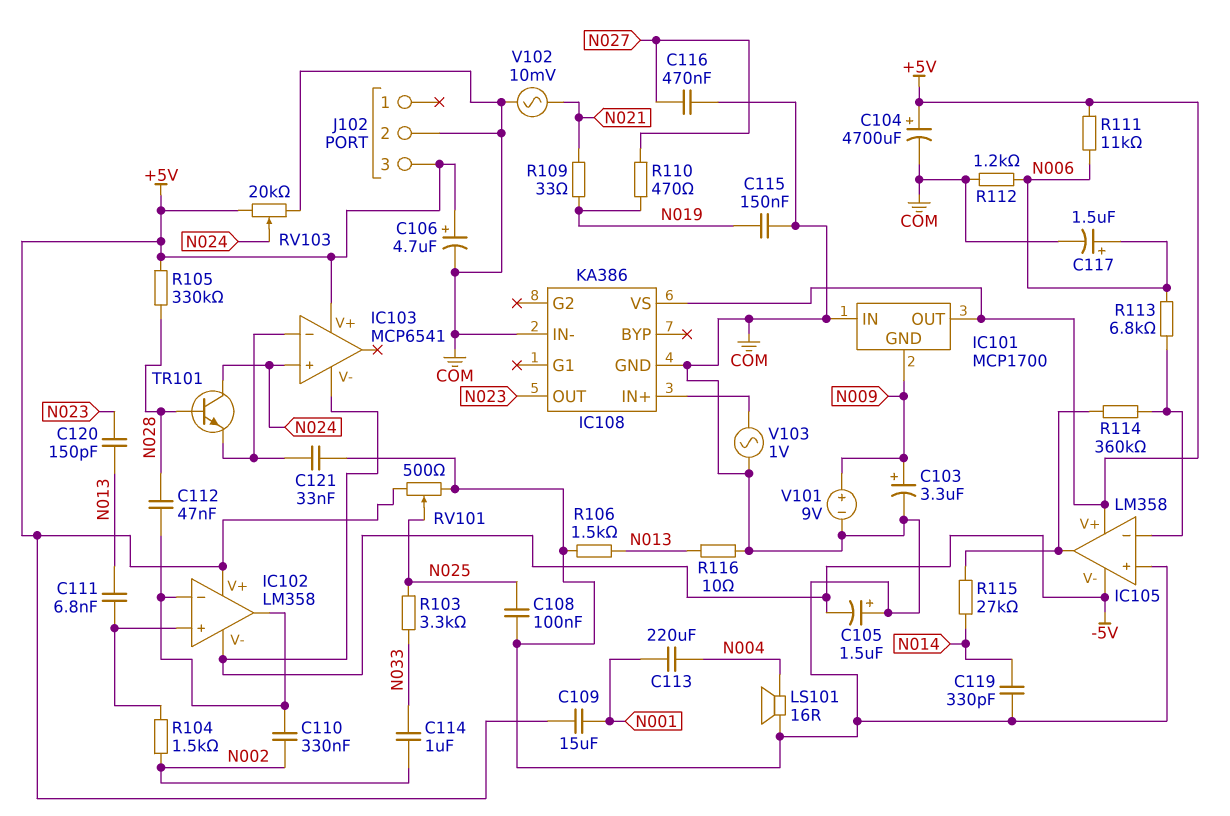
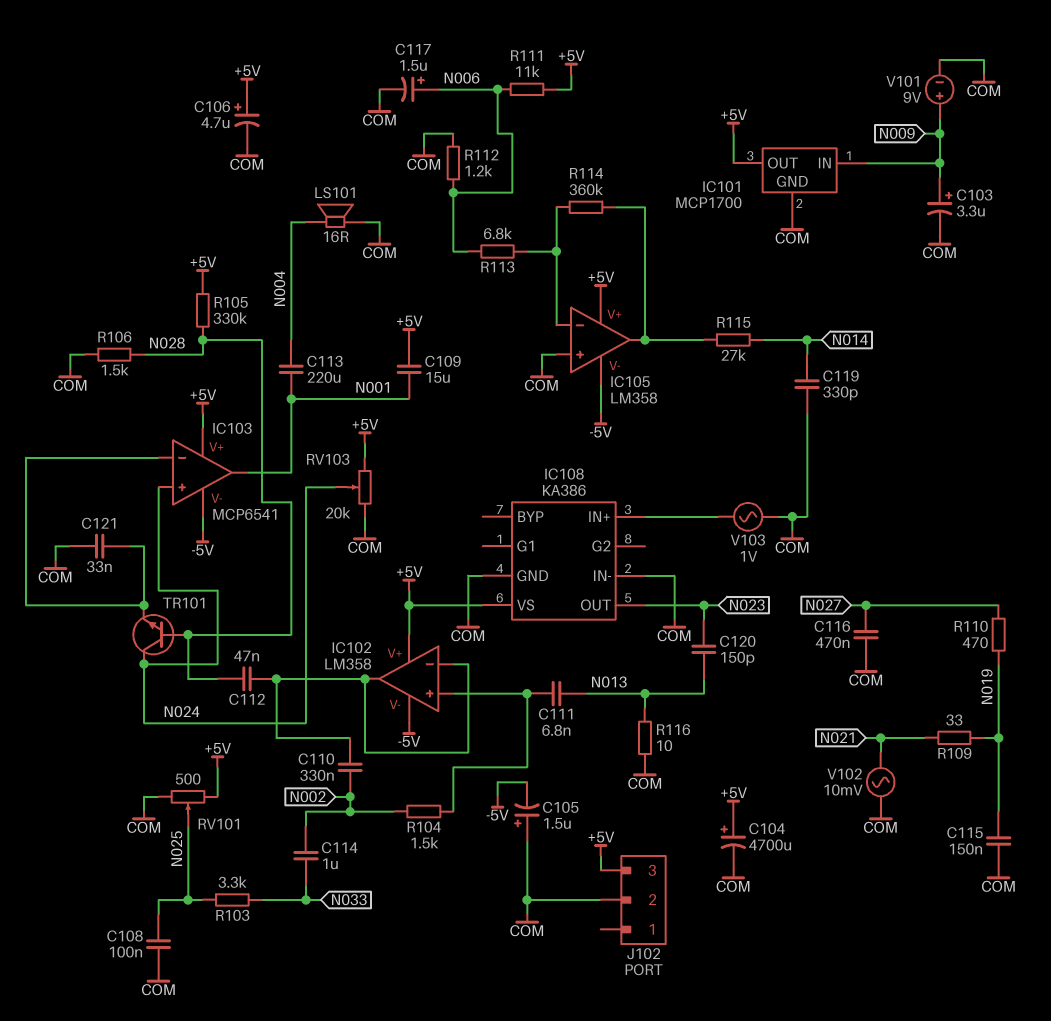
IC101 pin GND: N009 -> COM
IC101 pin IN: COM -> N009
IC103 pin out: none -> N001
R106: 1.5k (COM, N013) -> 1.5k (COM, N028)

